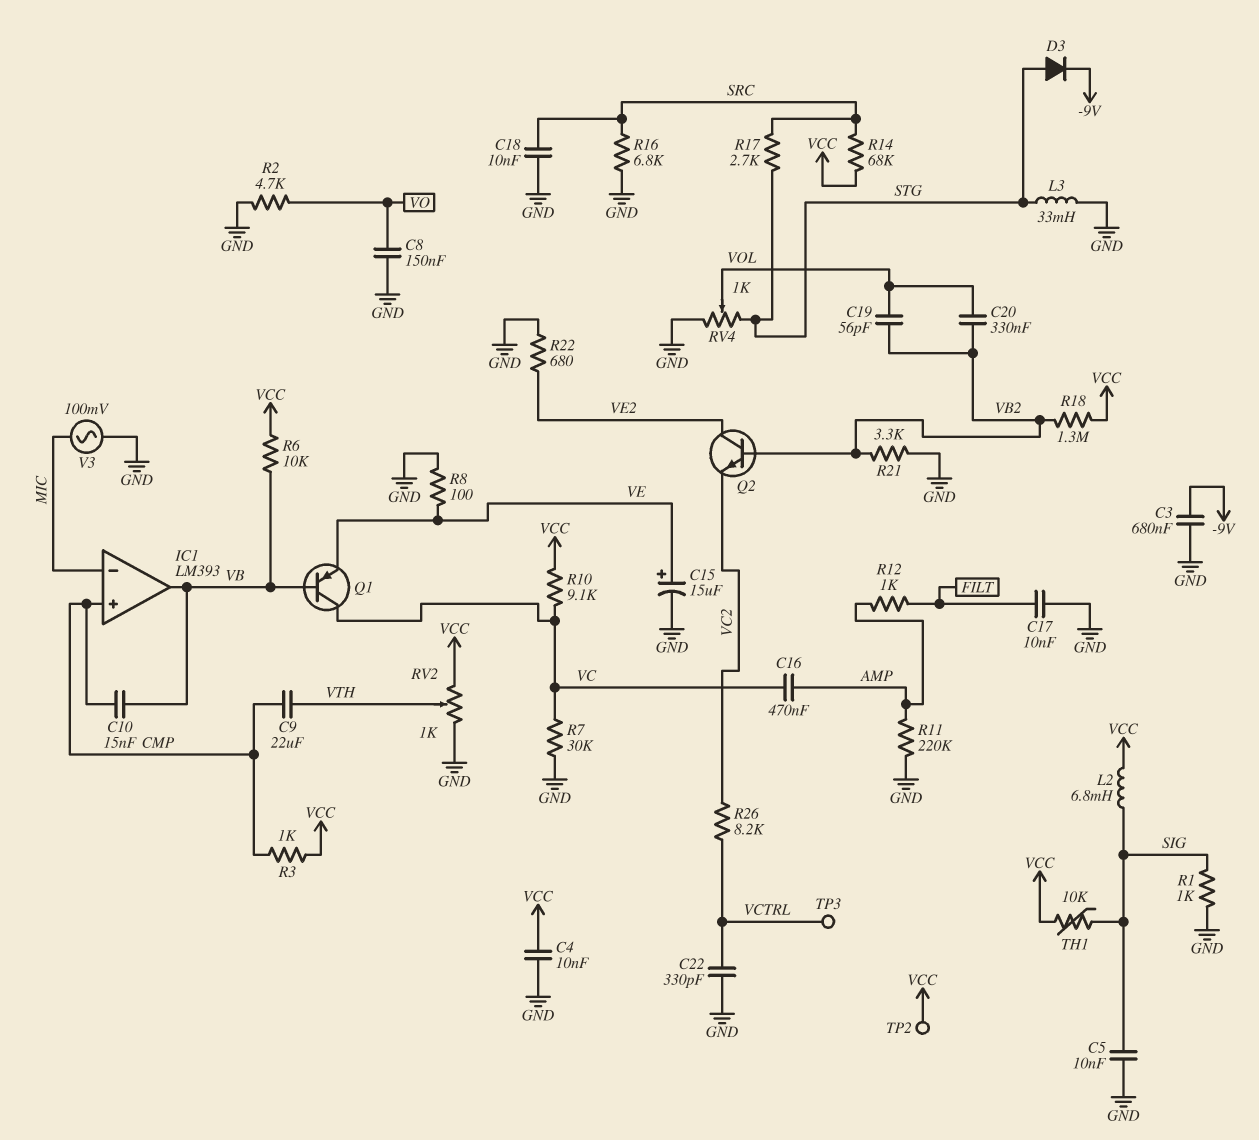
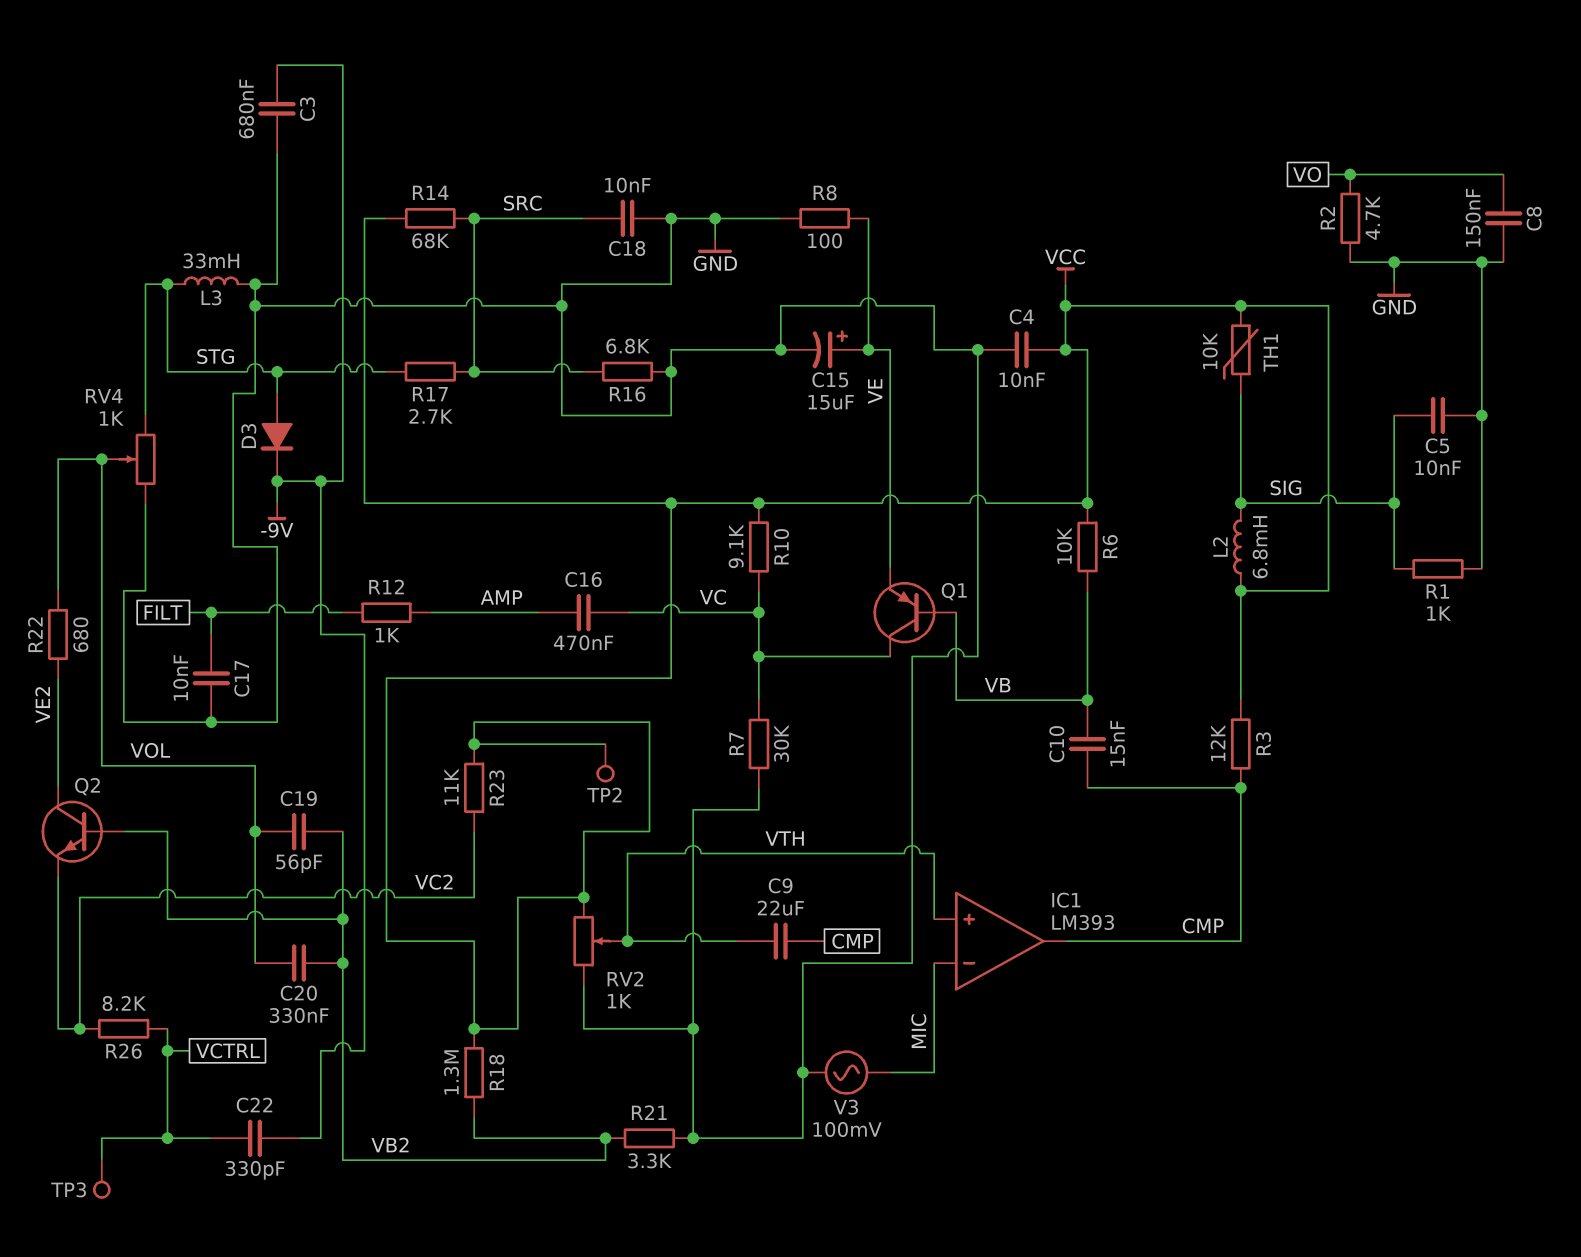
C22: 330pF (GND, VCTRL) -> 330pF (-9V, VCTRL)
IC1 pin in+: CMP -> VTH
IC1 pin out: VB -> CMP
R3: 1k (CMP, VCC) -> 12k (CMP, VCC)
R11: 220k (AMP, GND) -> none
R22: 680 (GND, VE2) -> 680 (VE2, VOL)
R23: none -> 11k (VC2, VCC)

